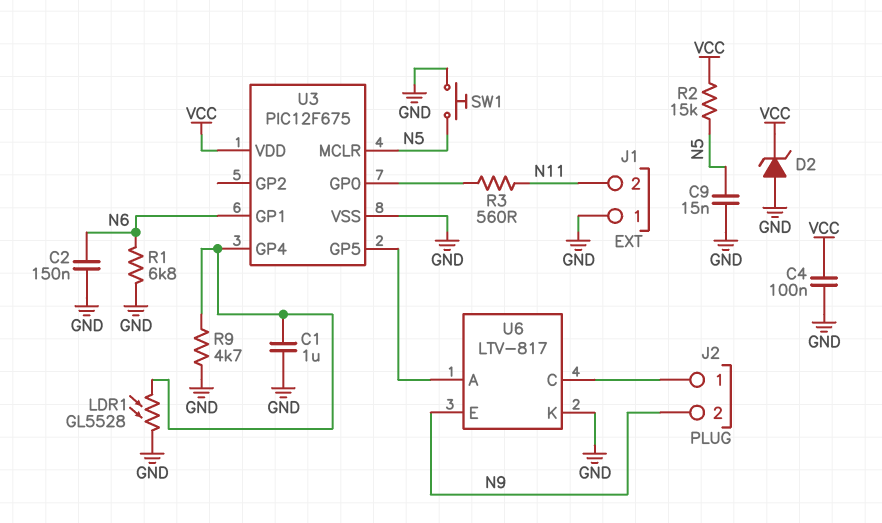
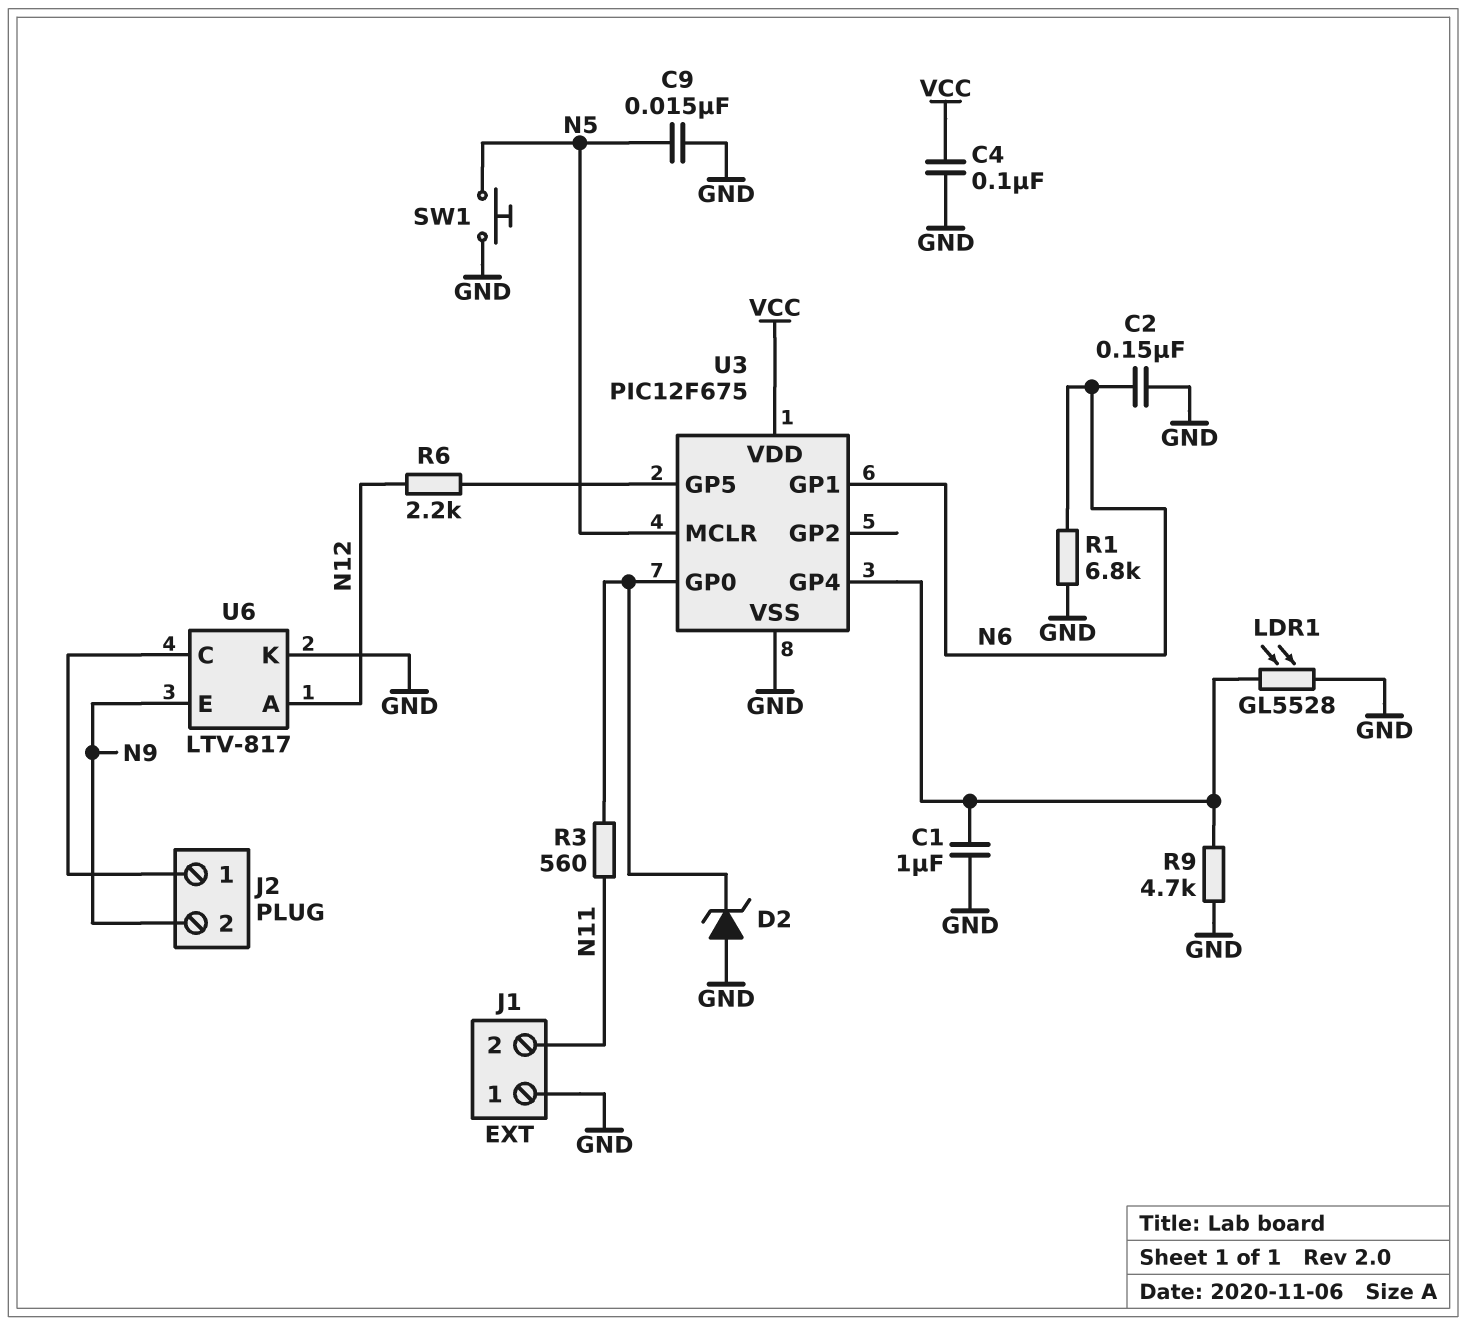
D2: zener (A GND, K VCC) -> zener (A GND, K U3/GP0)
R2: 15k (N5, VCC) -> none
R6: none -> 2.2k (N12, U3/GP5)
U6 pin A: U3/GP5 -> N12

